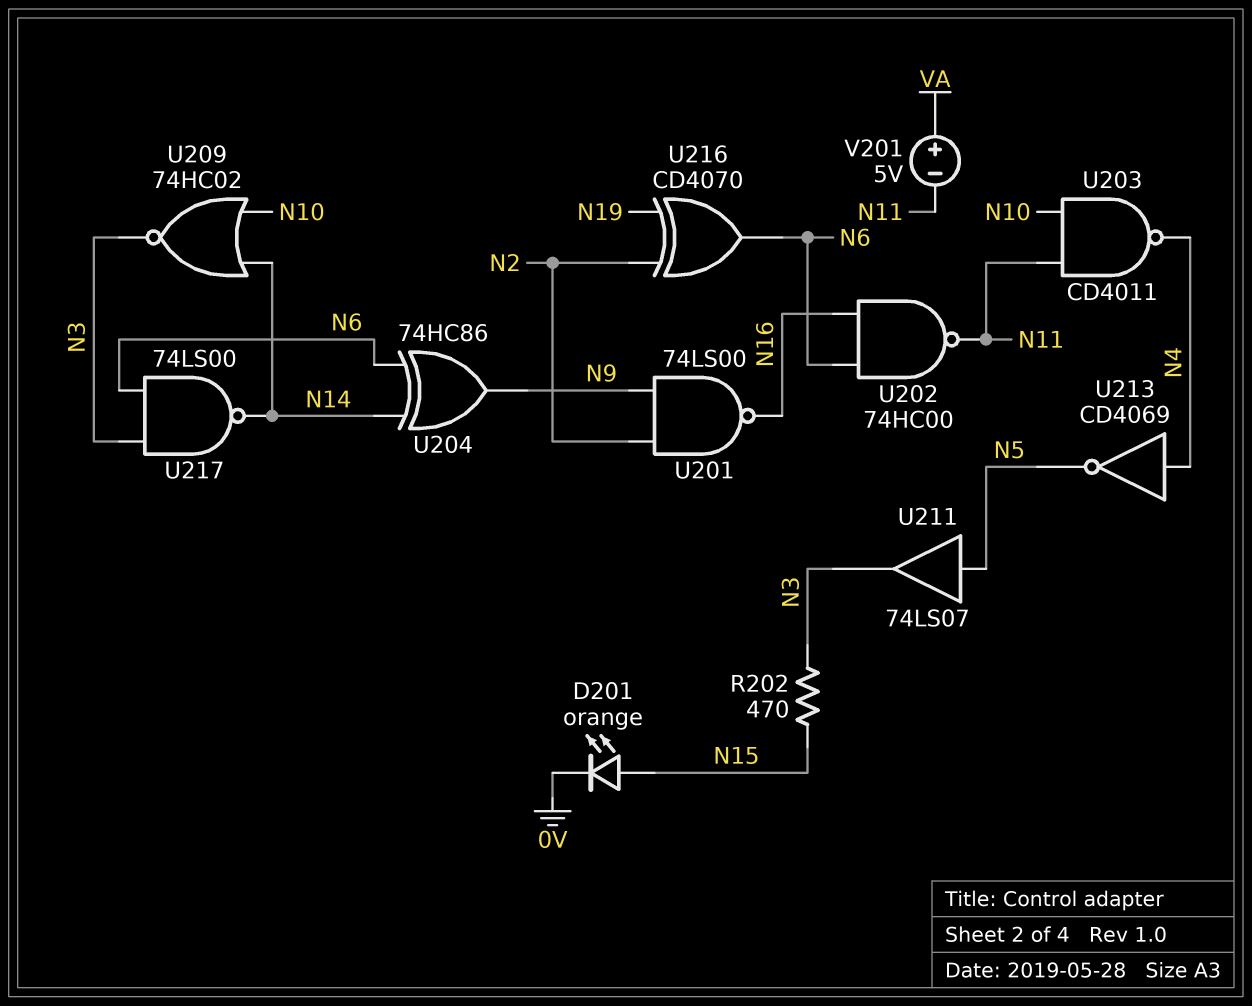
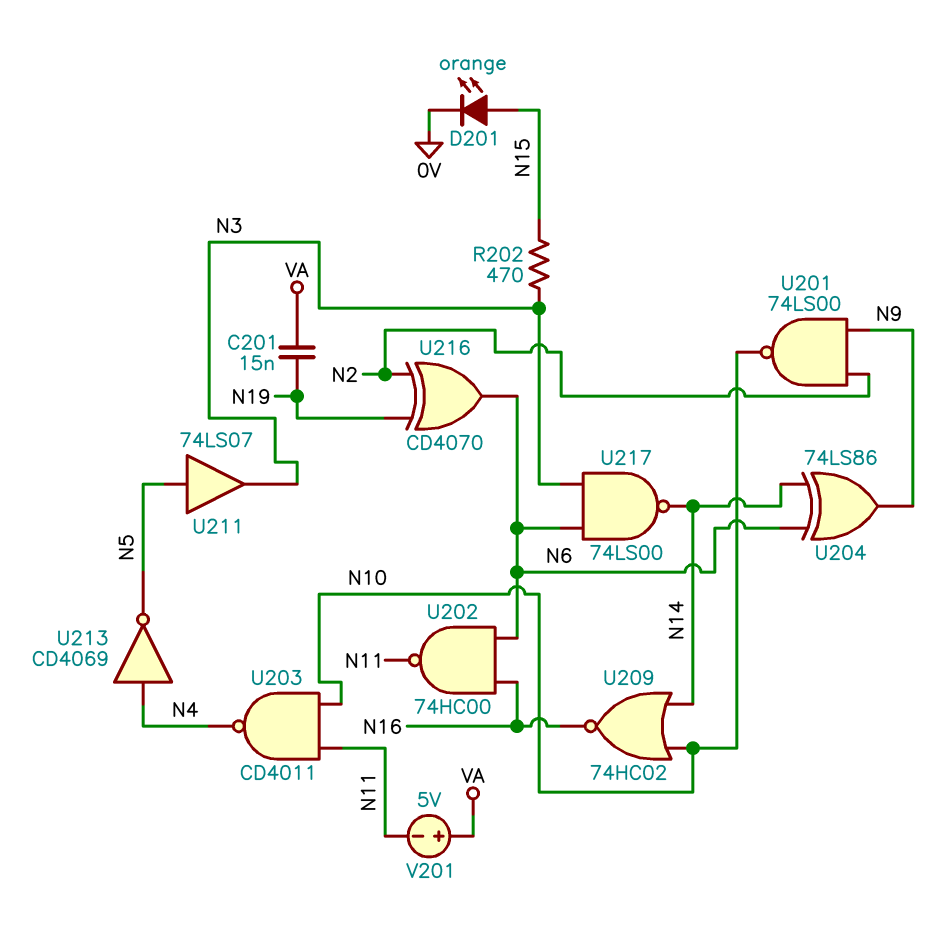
C201: none -> 15nF (N19, VA)
U201: NAND 74LS00 (in N2, in N9, out N16) -> NAND 74LS00 (in N2, in N9, out N10)
U204: XOR 74HC86 (in N6, in N14, out N9) -> XOR 74LS86 (in N6, in N14, out N9)
U209: NOR 74HC02 (in N10, in N14, out N3) -> NOR 74HC02 (in N10, in N14, out N16)

